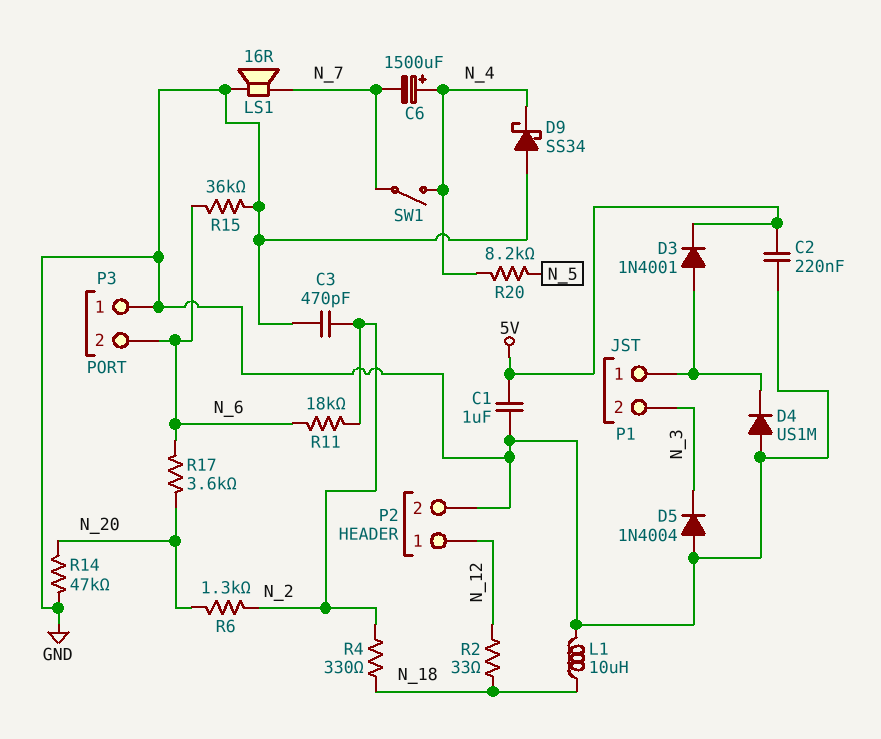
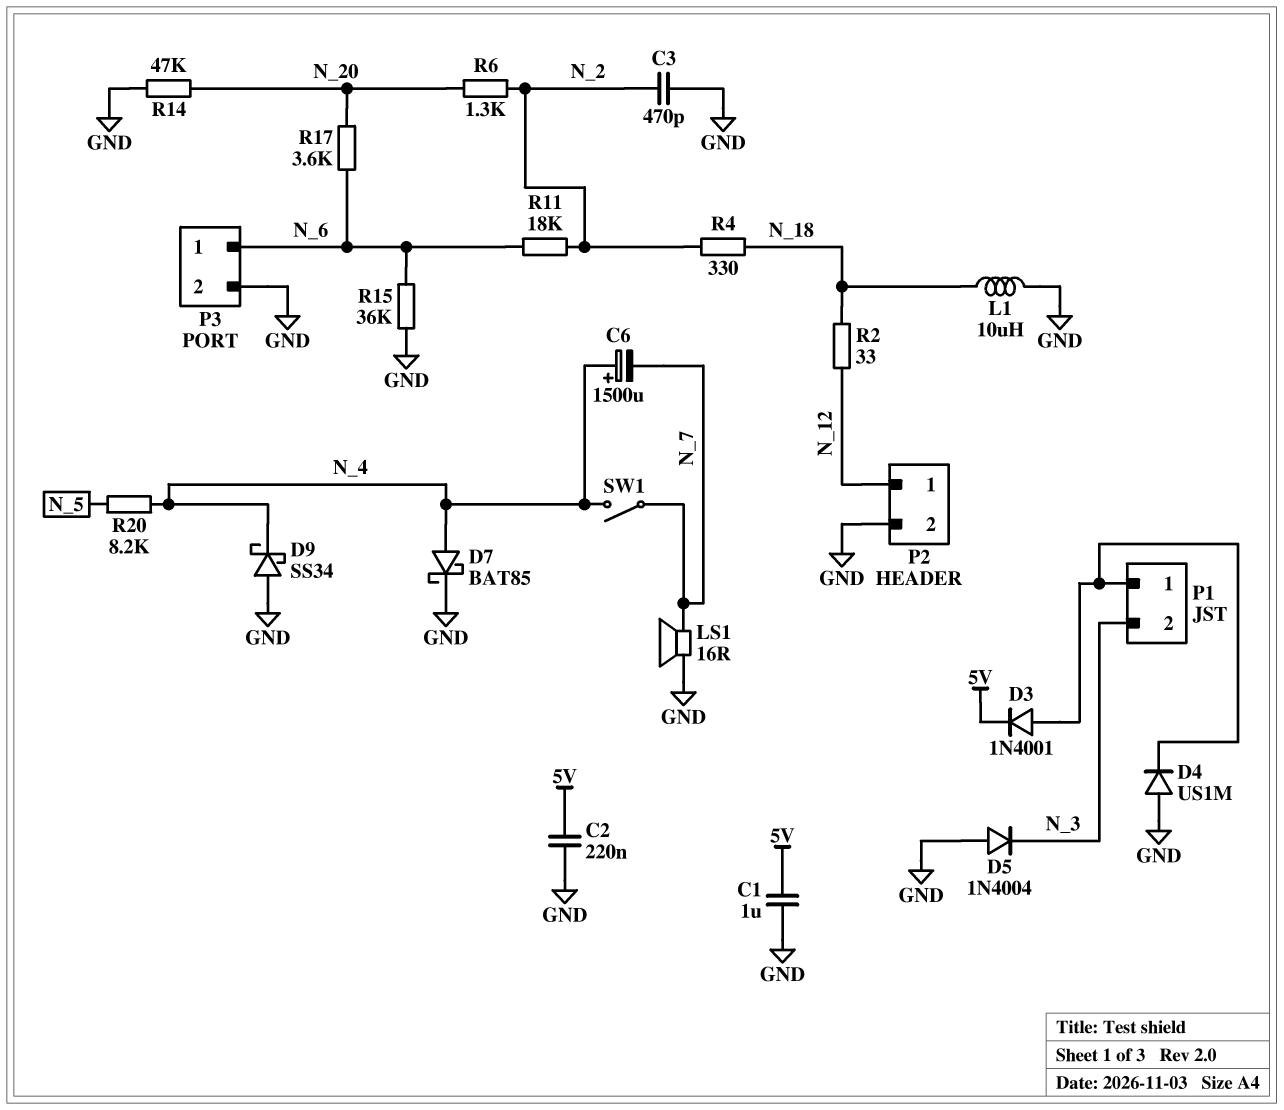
D7: none -> schottky BAT85 (A N_4, K GND)
P3 pin 1: GND -> N_6
P3 pin 2: N_6 -> GND

